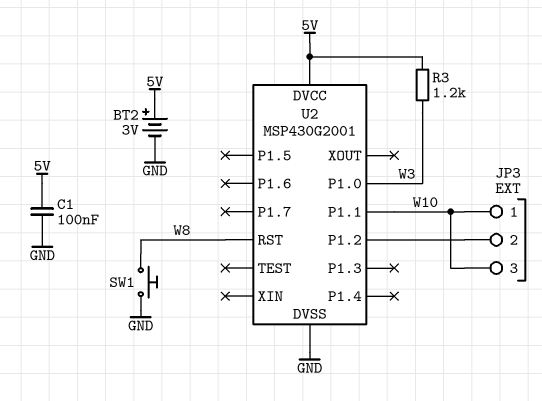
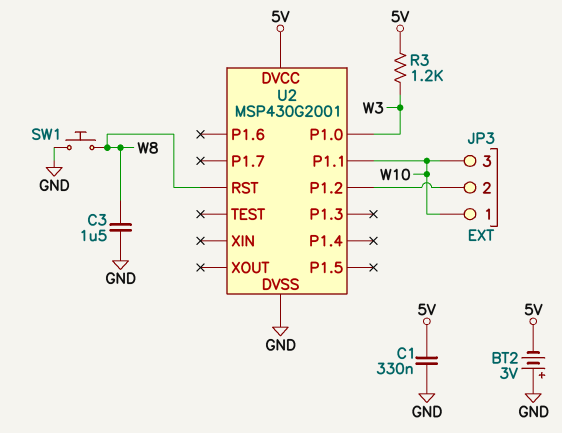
BT2: 3V (plus 5V, minus GND) -> 3V (plus GND, minus 5V)
C1: 100nF (5V, GND) -> 330nF (5V, GND)
C3: none -> 1.5uF (GND, W8)

